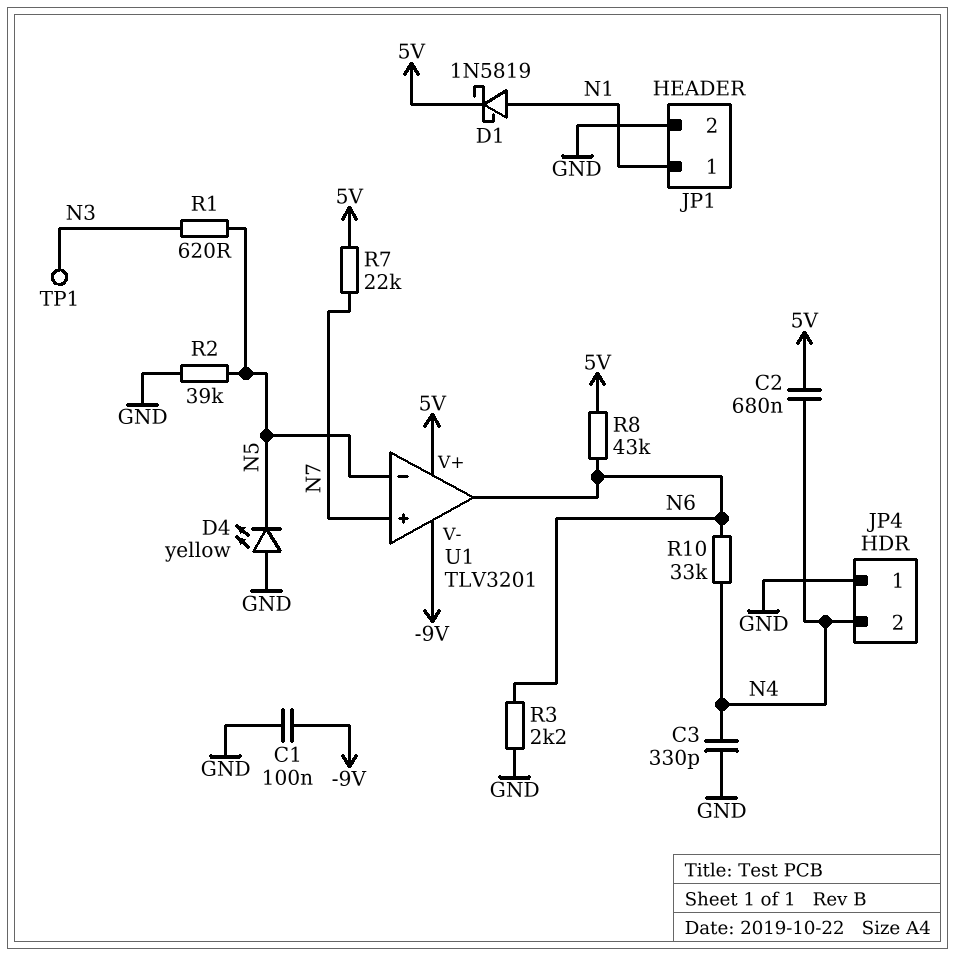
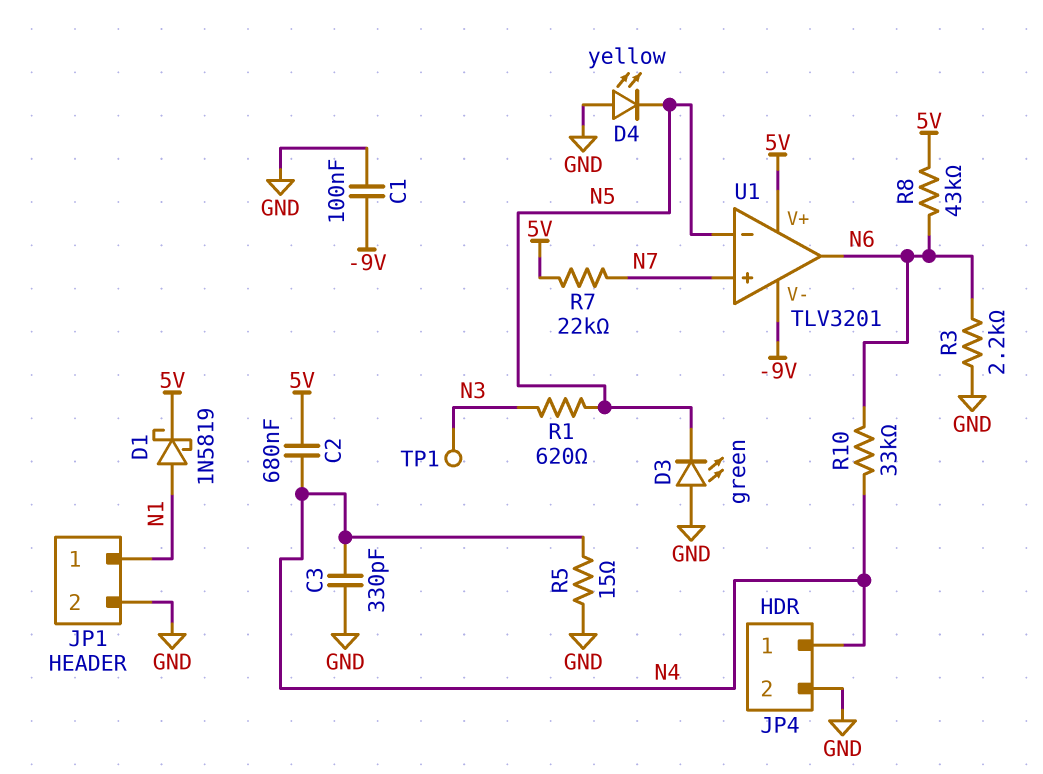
D3: none -> LED green (A GND, K N5)
JP4 pin 1: GND -> N4
JP4 pin 2: N4 -> GND
R2: 39k (GND, N5) -> none
R5: none -> 15 (GND, N4)

